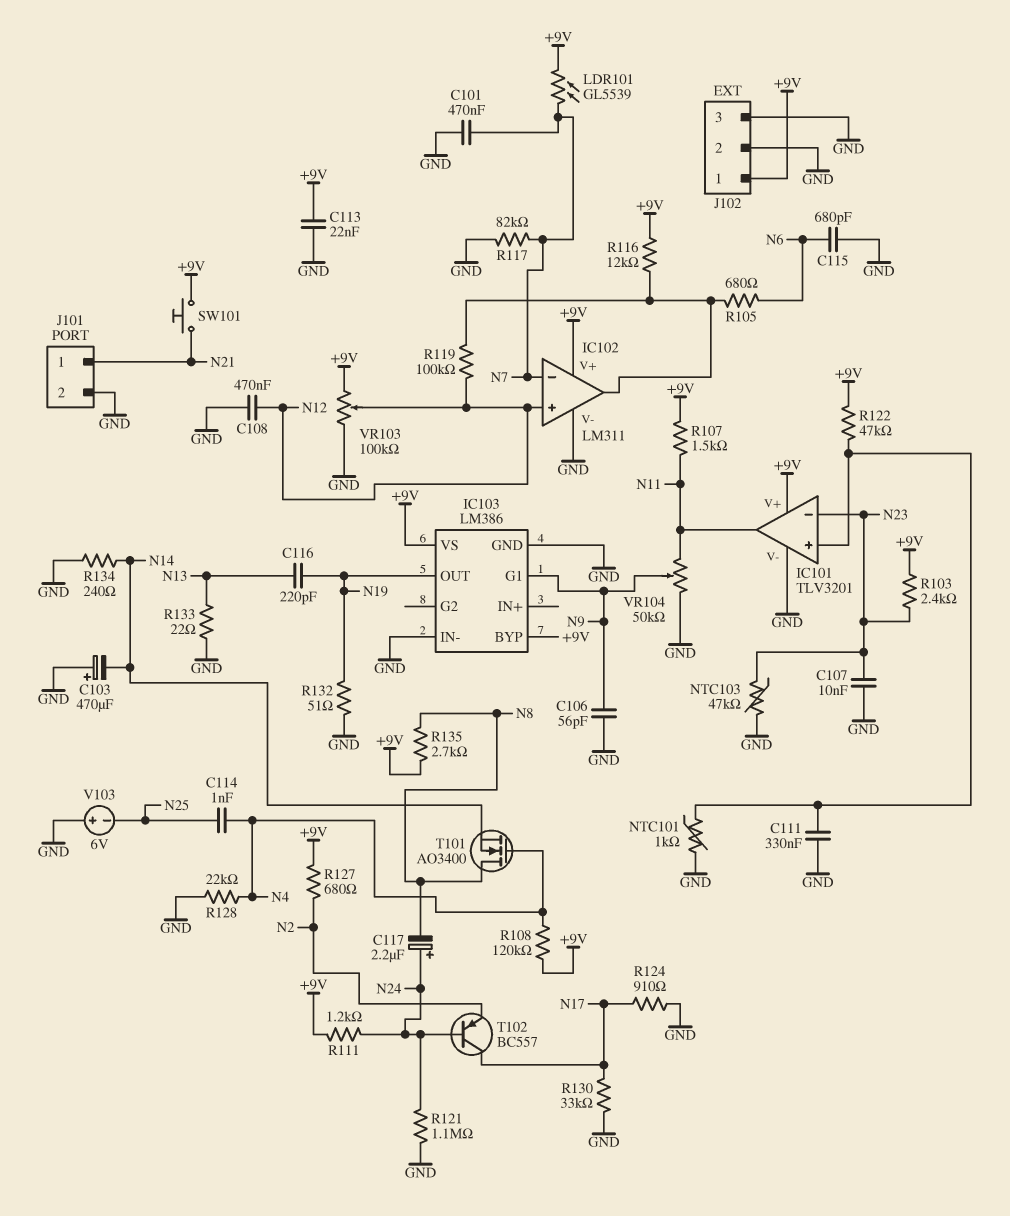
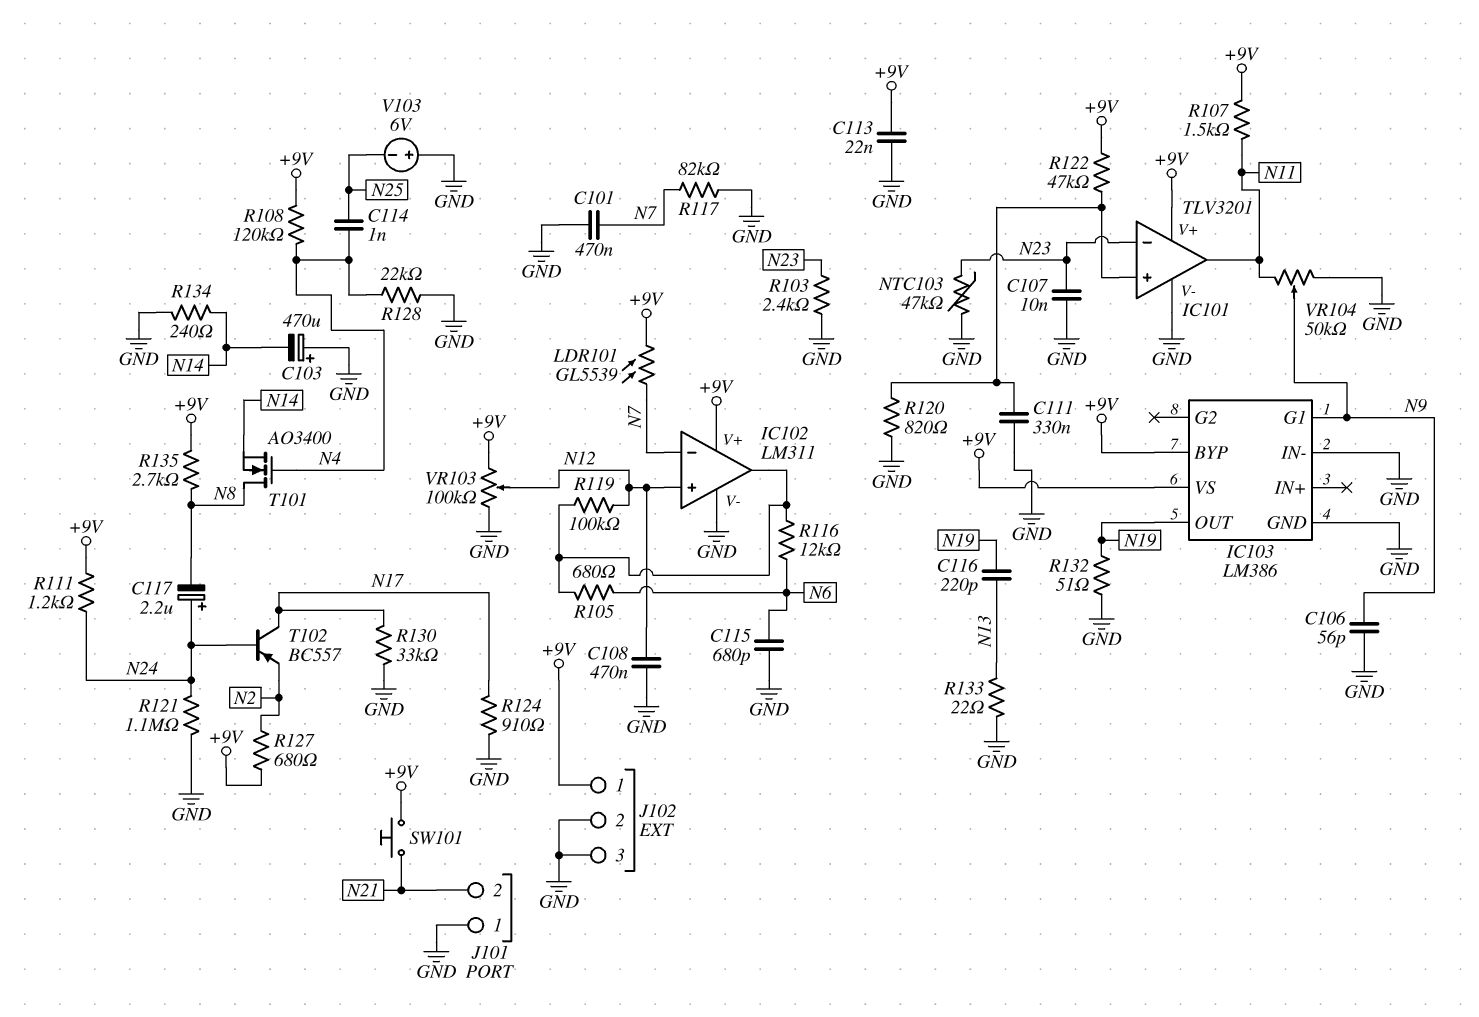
J101 pin 1: N21 -> GND
J101 pin 2: GND -> N21
NTC101: 1k (GND, IC101/in+) -> none
R103: 2.4k (+9V, N23) -> 2.4k (GND, N23)
R116: 12k (+9V, IC102/out) -> 12k (IC102/out, N6)
R120: none -> 820 (GND, IC101/in+)

